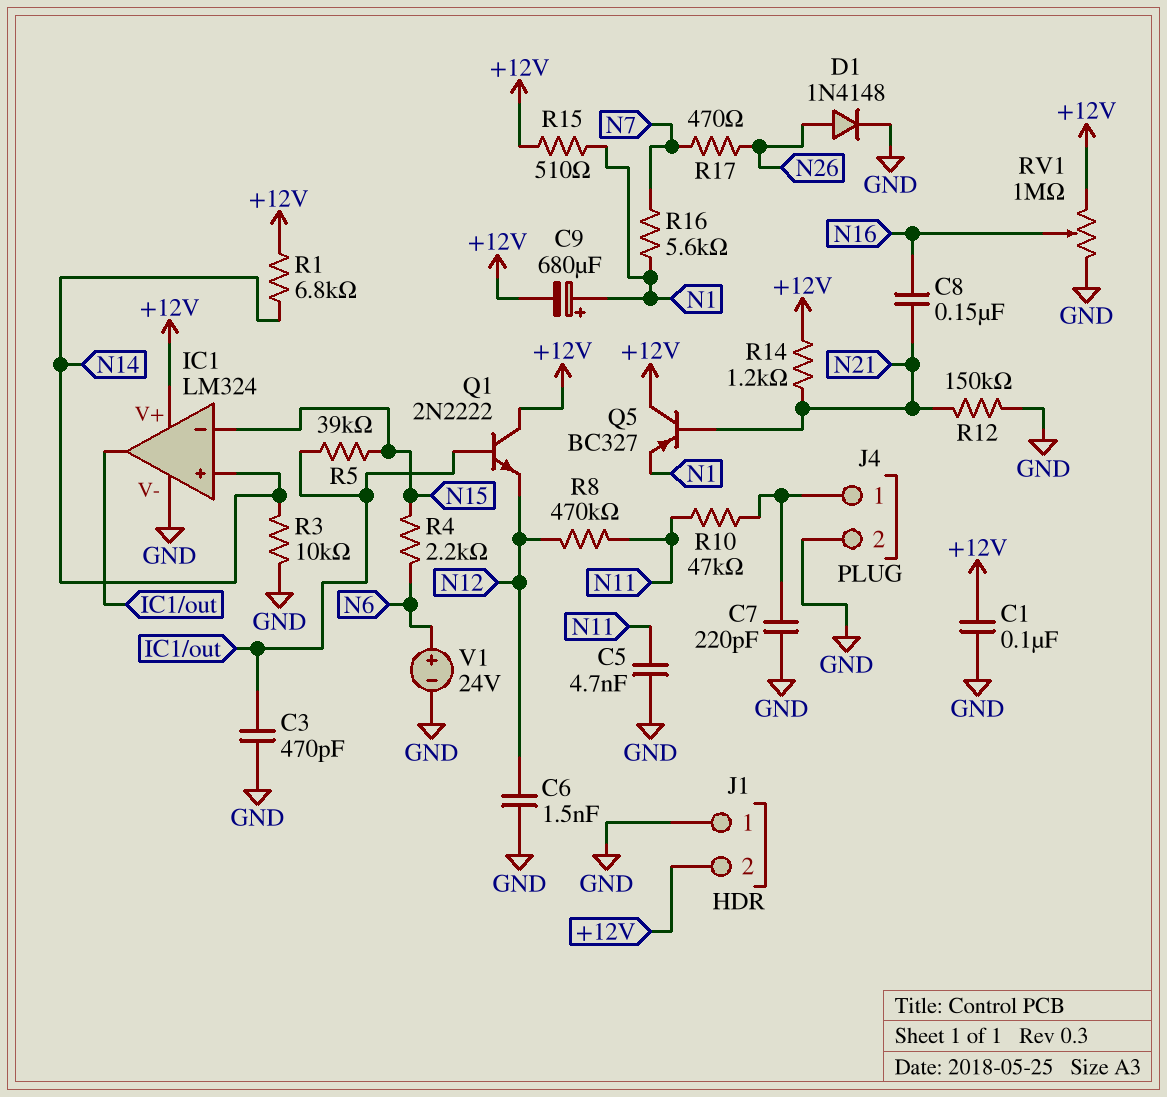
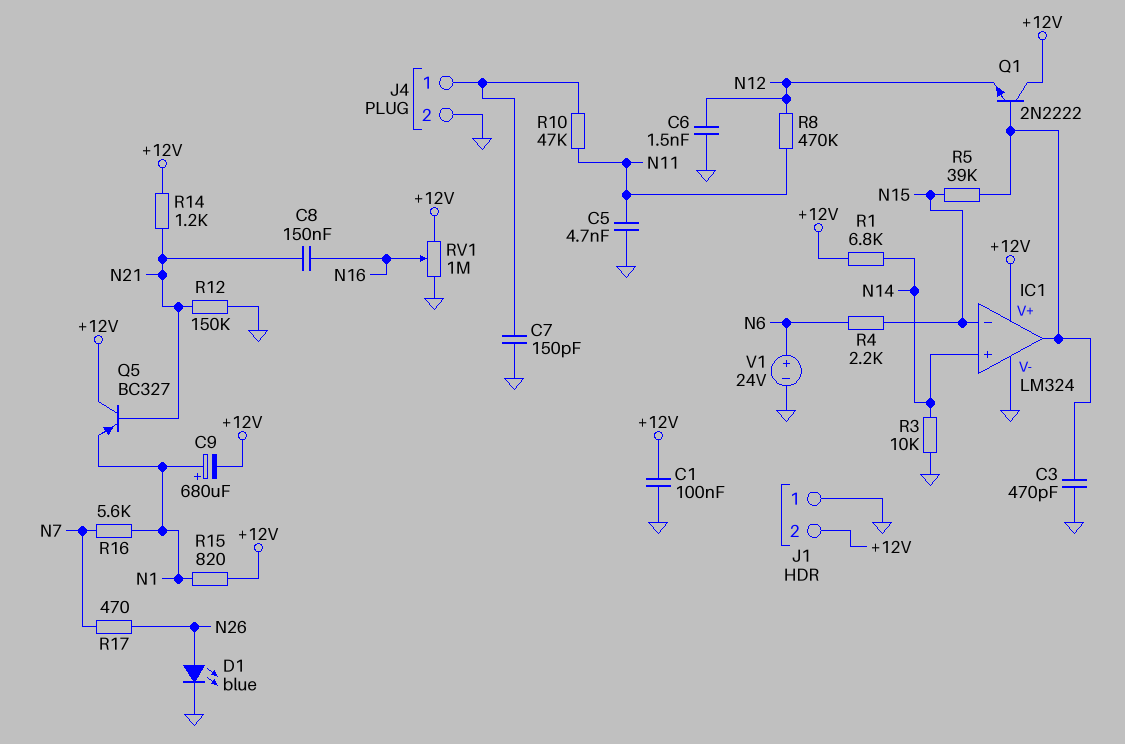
C7: 220pF (GND, J4/1) -> 150pF (GND, J4/1)
D1: diode 1N4148 (A N26, K GND) -> LED blue (A N26, K GND)
R15: 510 (+12V, N1) -> 820 (+12V, N1)

